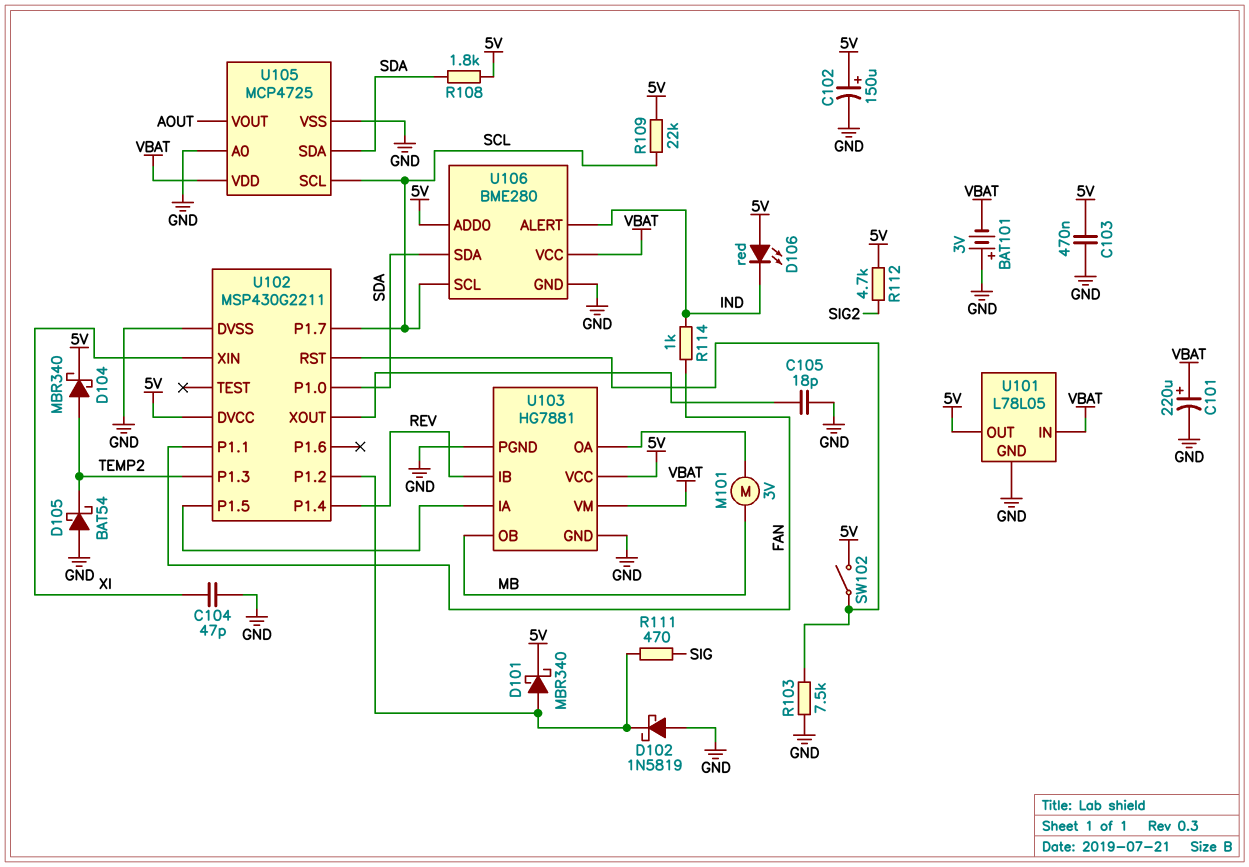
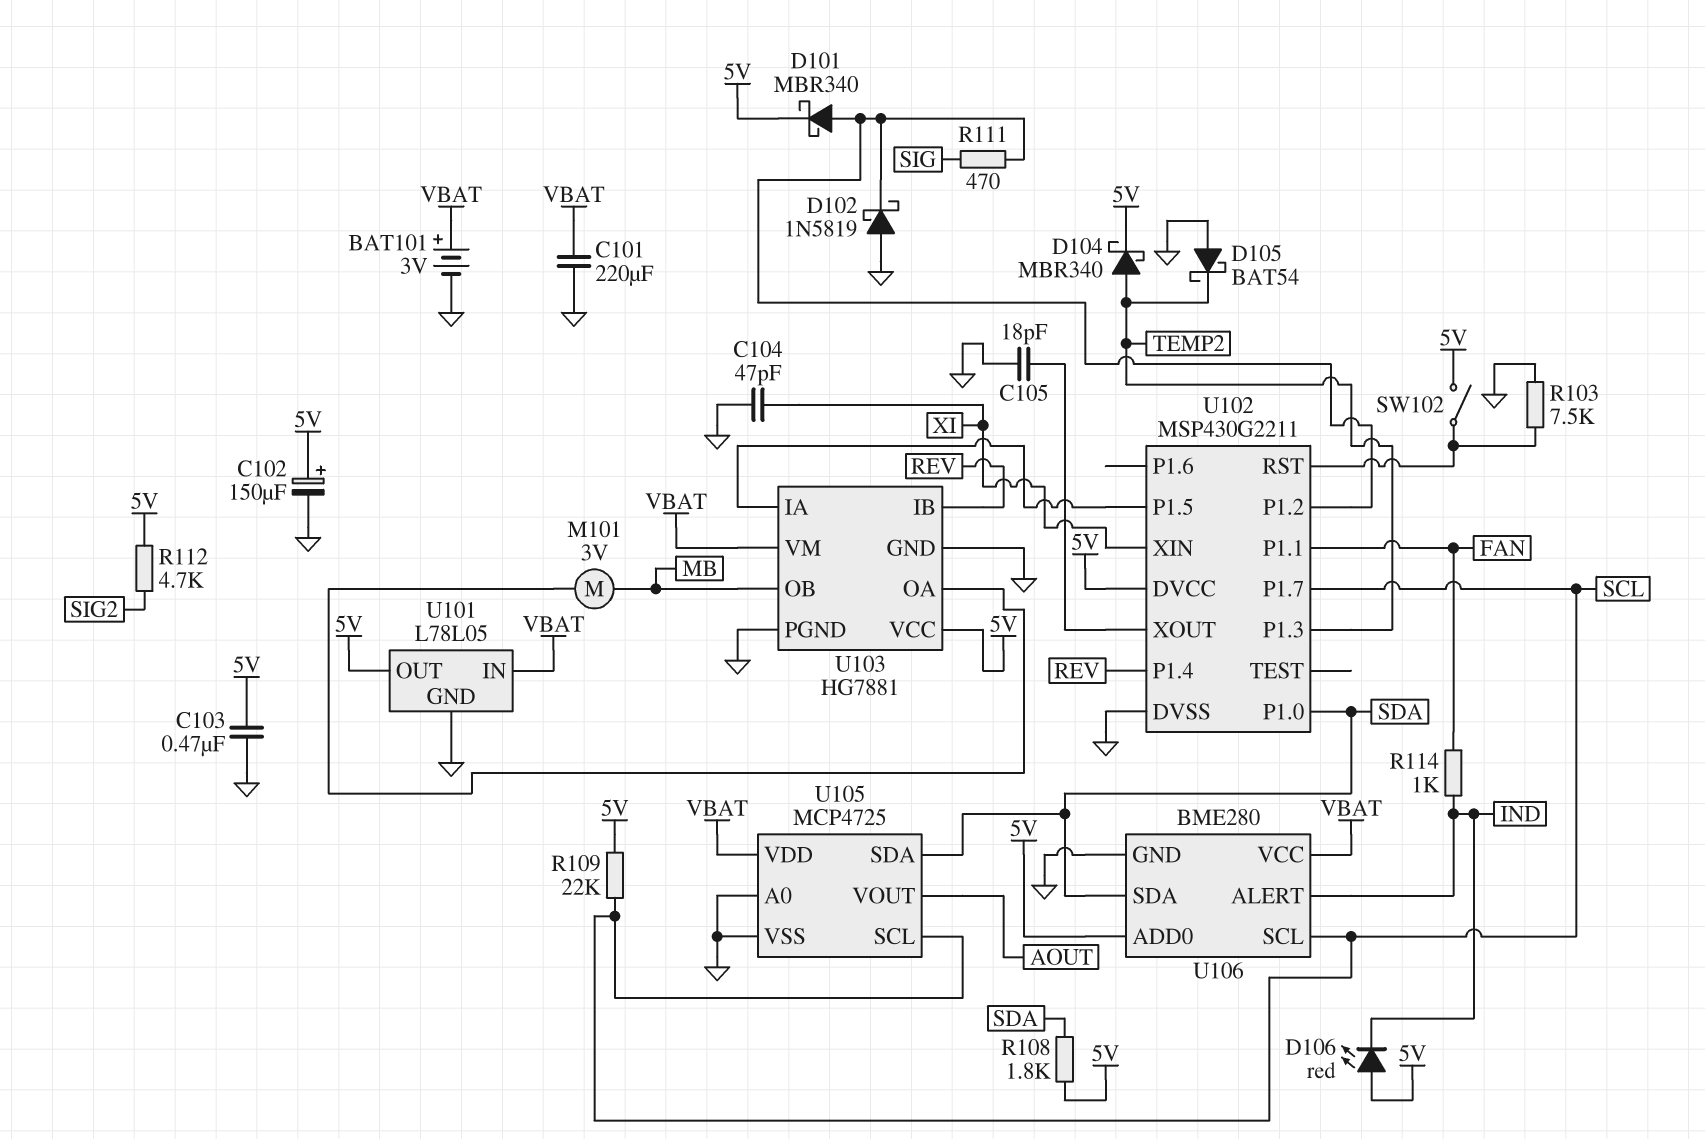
BAT101: 3V (plus GND, minus VBAT) -> 3V (plus VBAT, minus GND)
C101: 220uF (plus VBAT, minus GND) -> 220uF (GND, VBAT)

